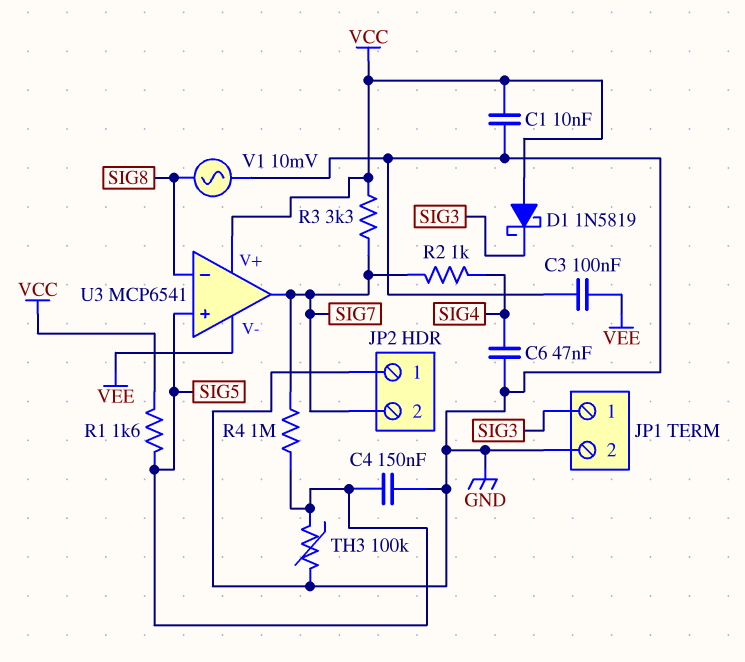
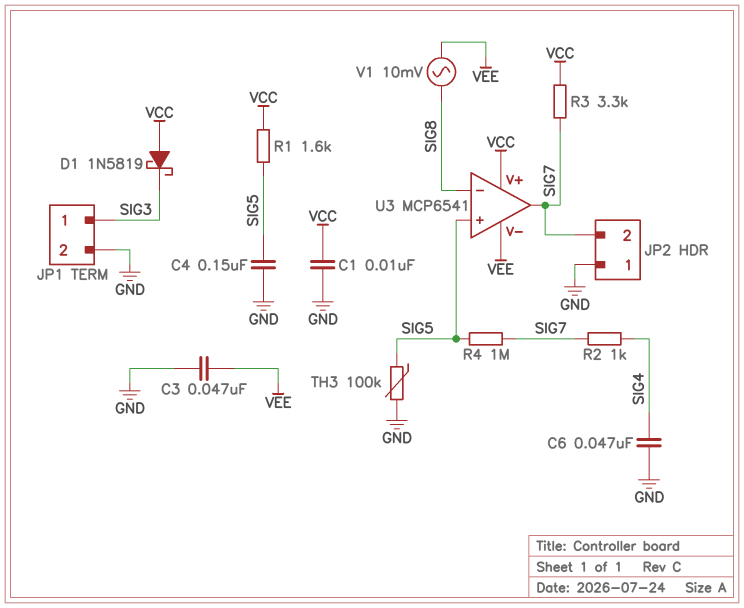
C3: 100nF (GND, VEE) -> 47nF (GND, VEE)
V1: AC 10mV (GND, SIG8) -> AC 10mV (SIG8, VEE)

